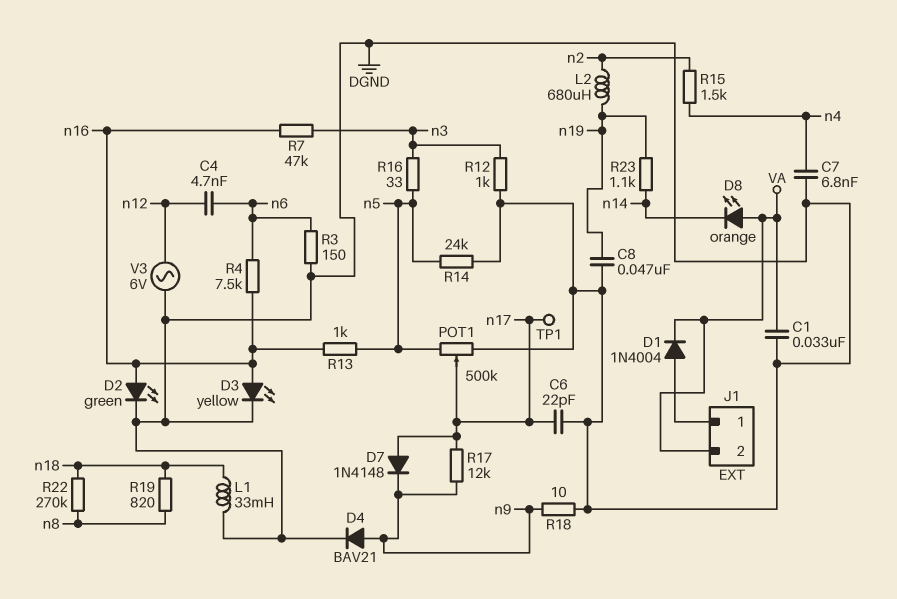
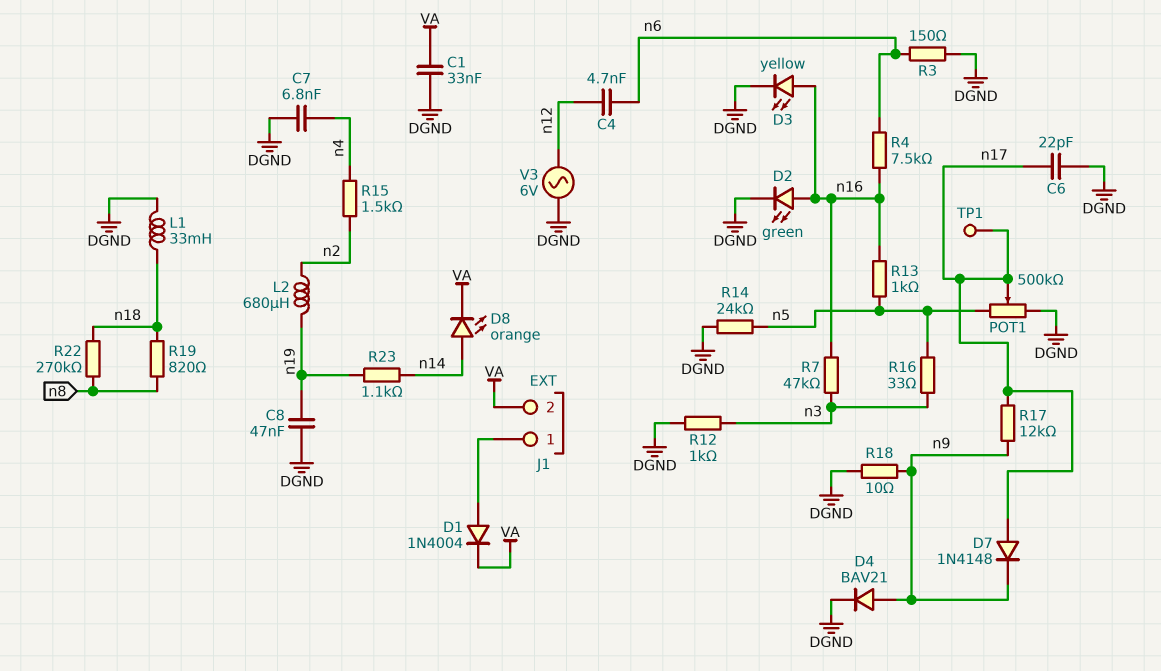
D8: LED orange (A VA, K n14) -> LED orange (A n14, K VA)

